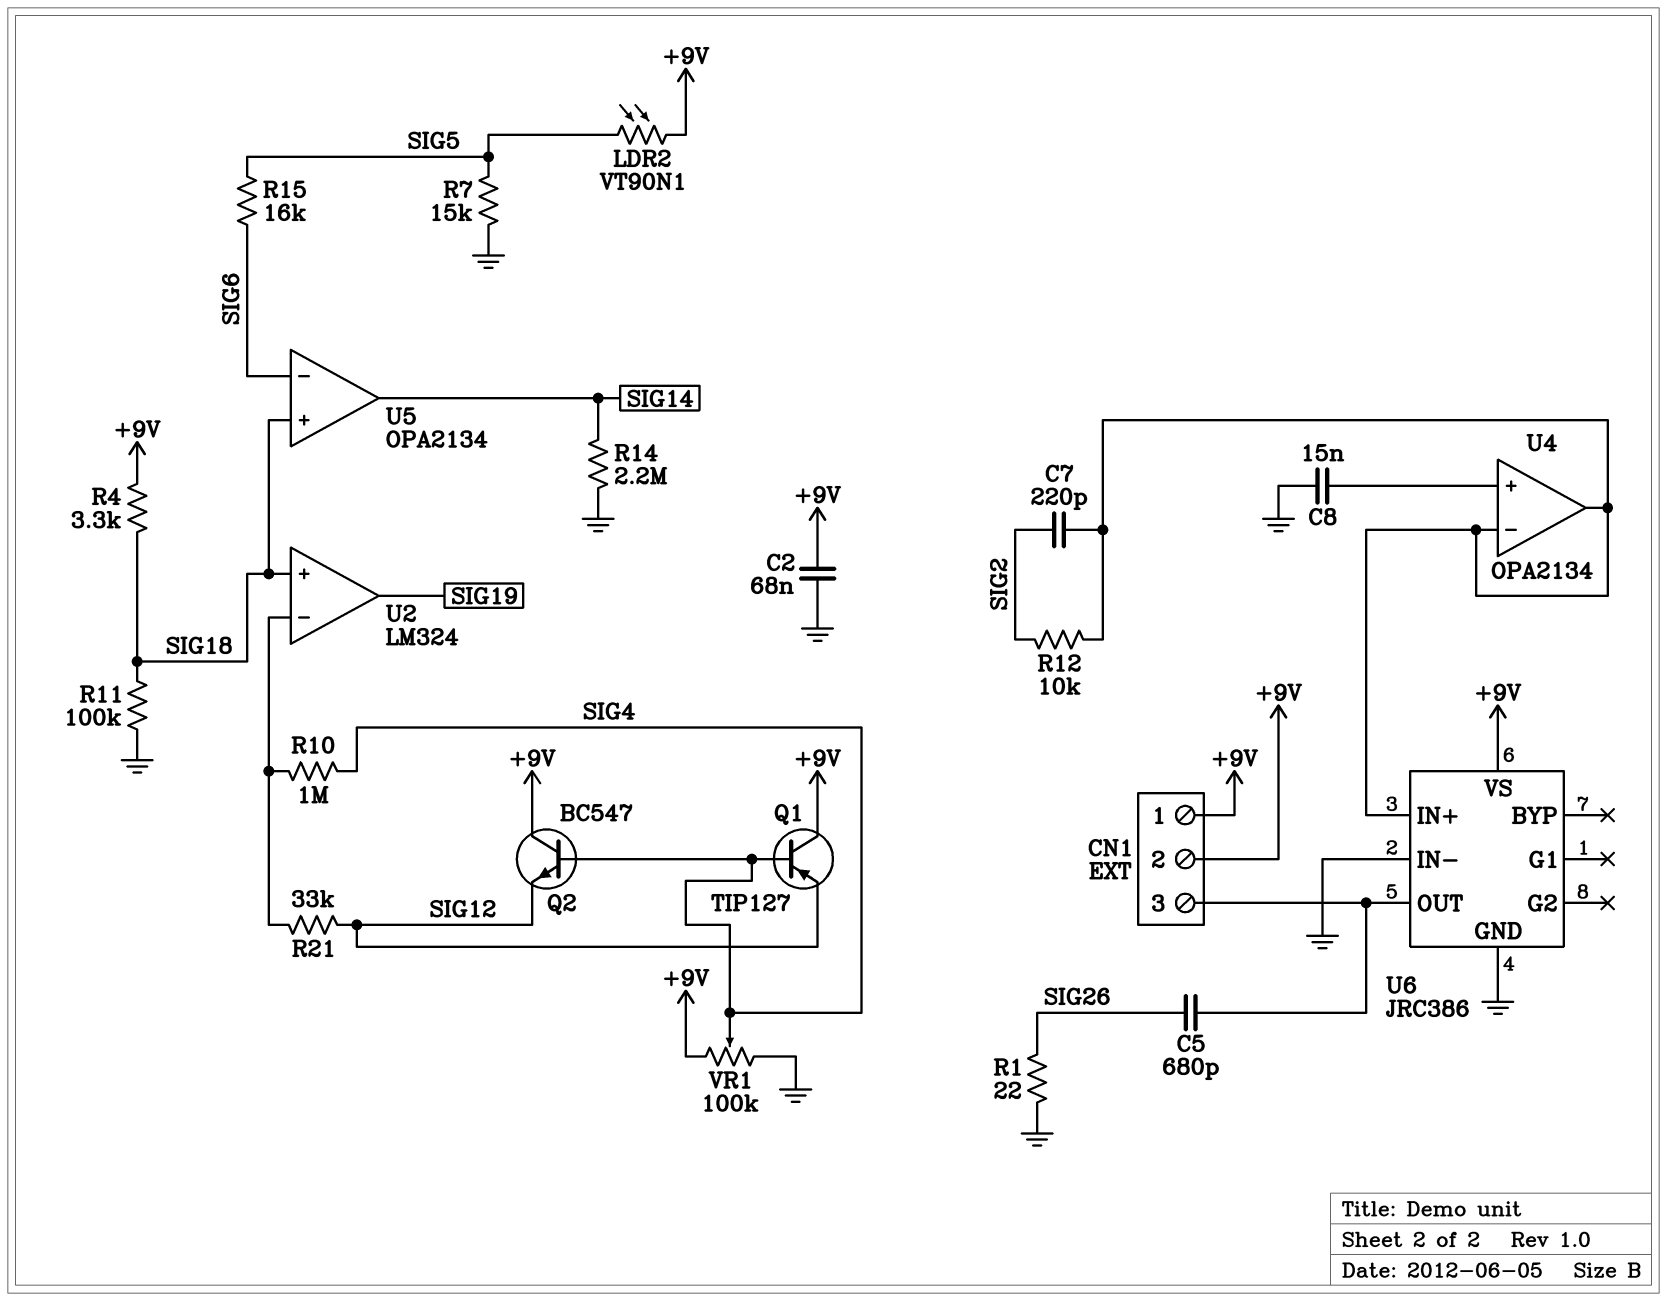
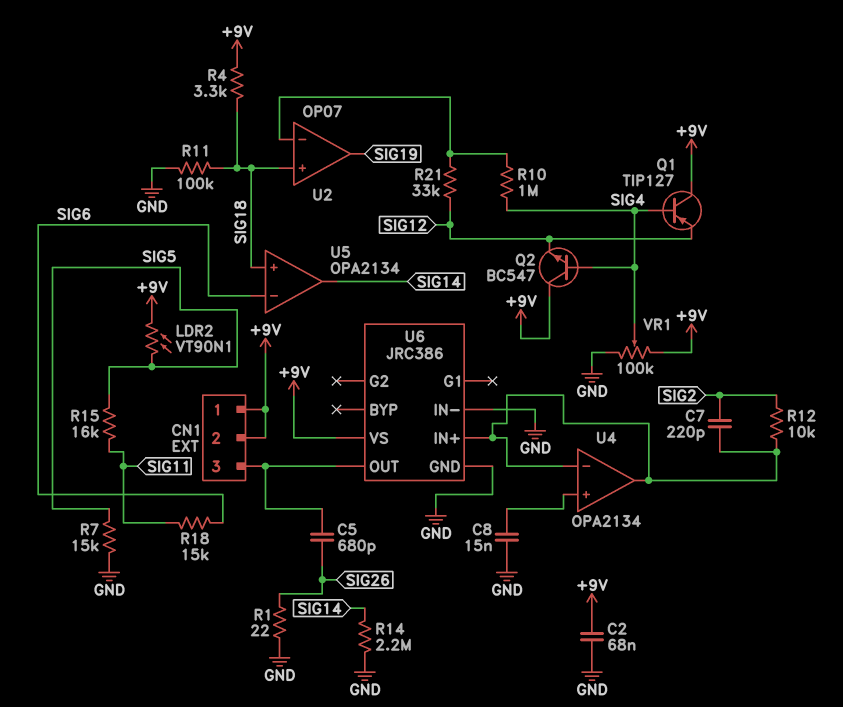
R15: 16k (SIG5, SIG6) -> 16k (SIG5, SIG11)
R18: none -> 15k (SIG6, SIG11)
U2: LM324 -> OP07

